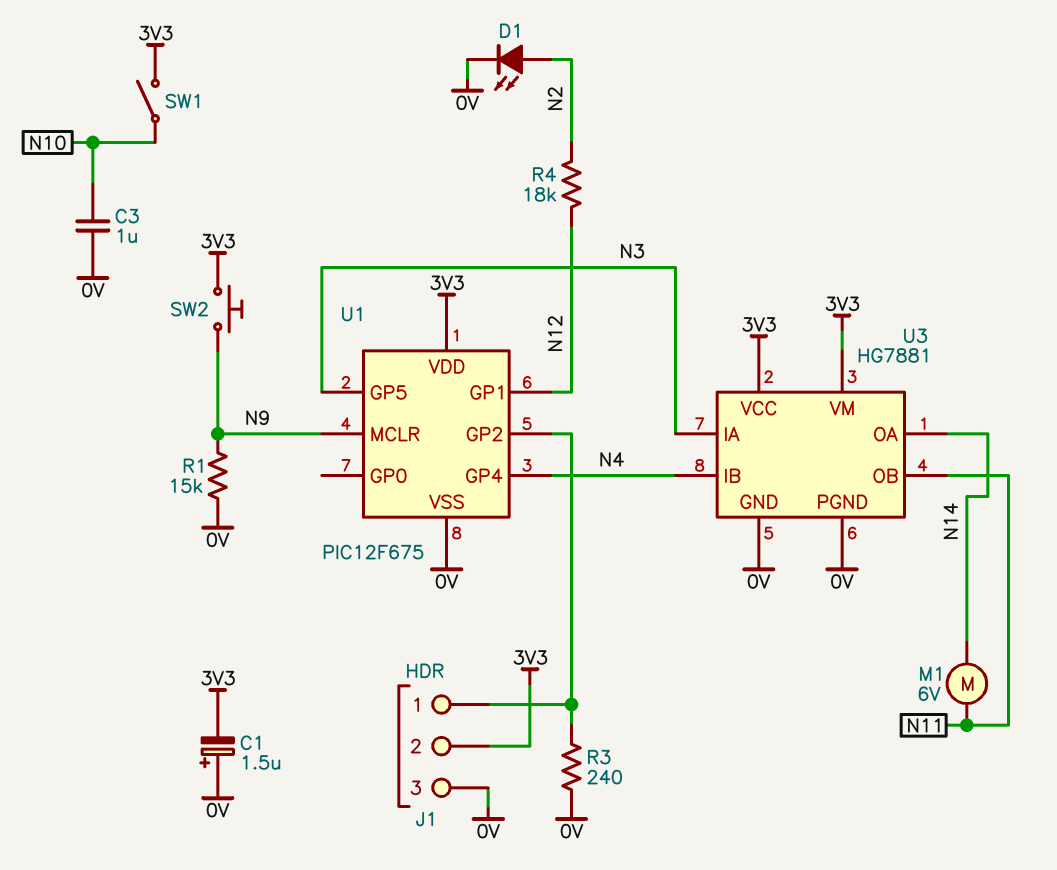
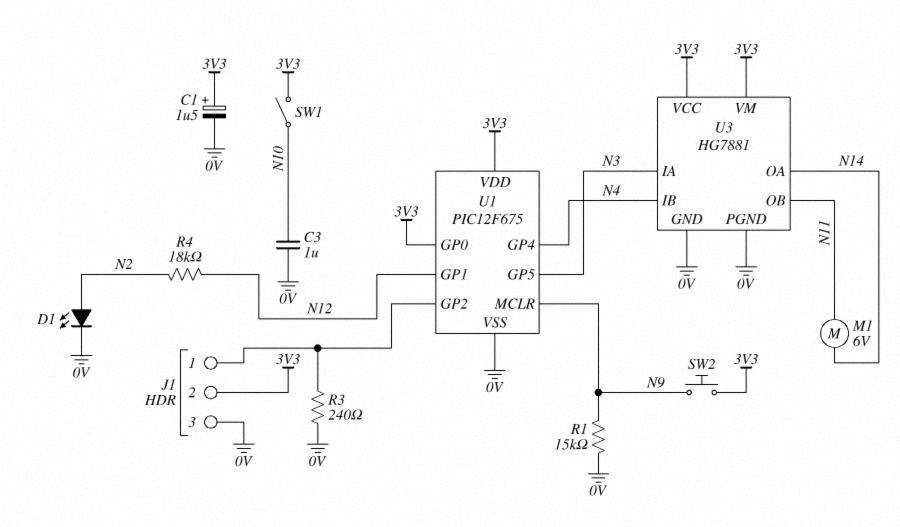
C1: 1.5uF (plus 0V, minus 3V3) -> 1.5uF (plus 3V3, minus 0V)
U1 pin GP0: none -> 3V3

